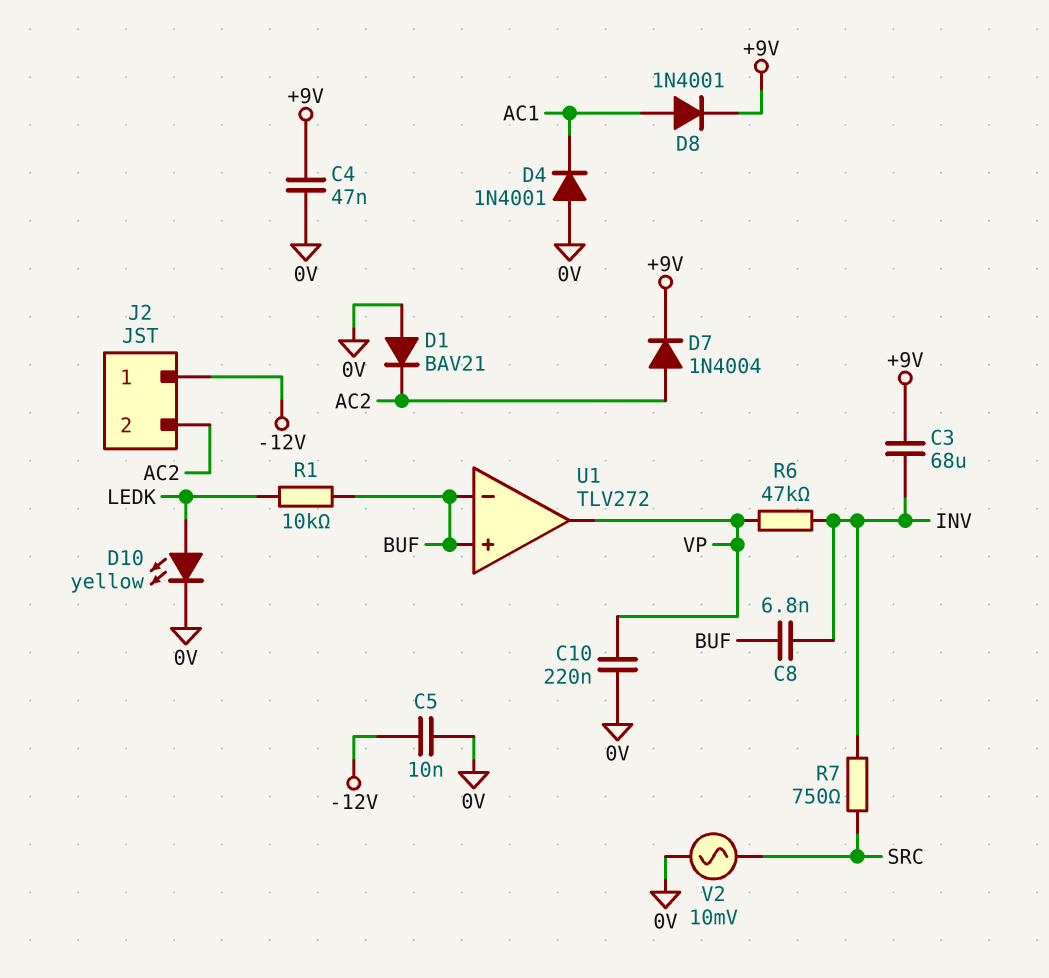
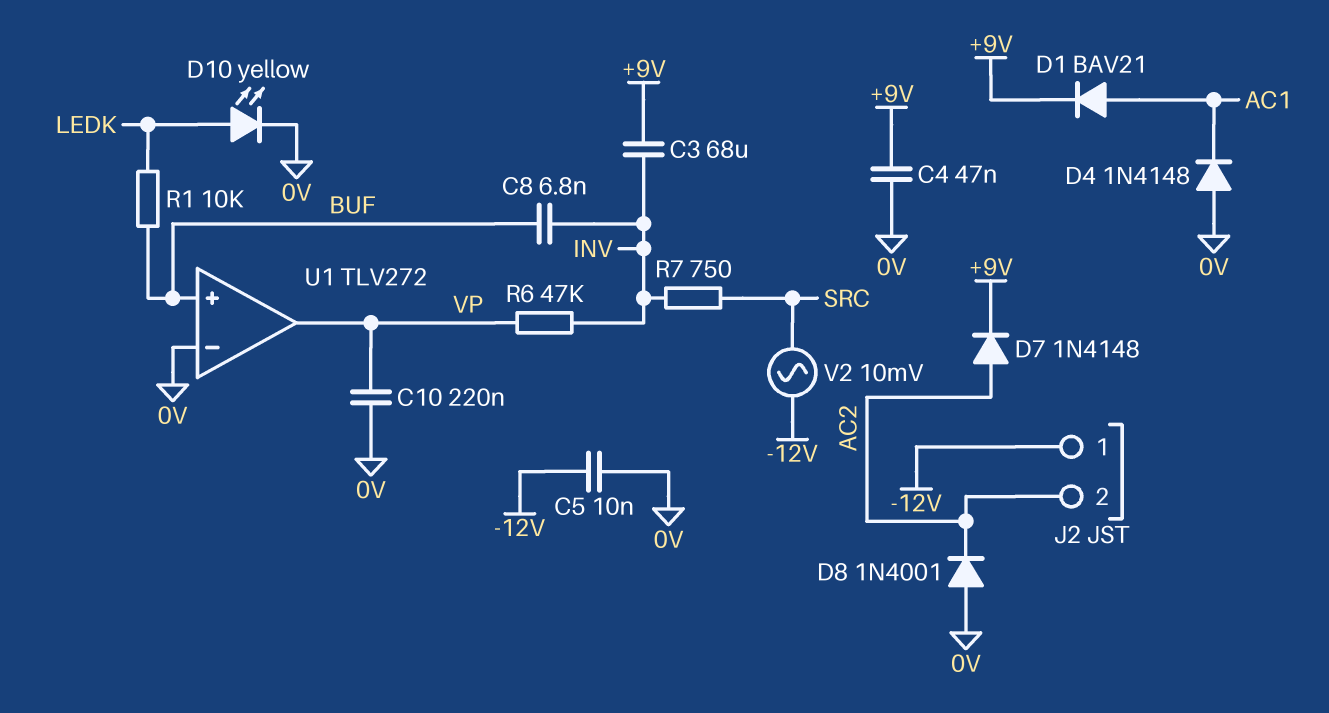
D1: diode BAV21 (A 0V, K AC2) -> diode BAV21 (A AC1, K +9V)
D4: diode 1N4001 (A 0V, K AC1) -> diode 1N4148 (A 0V, K AC1)
D7: diode 1N4004 (A AC2, K +9V) -> diode 1N4148 (A AC2, K +9V)
D8: diode 1N4001 (A AC1, K +9V) -> diode 1N4001 (A 0V, K AC2)
U1 pin in-: BUF -> 0V
V2: AC 10mV (0V, SRC) -> AC 10mV (-12V, SRC)

